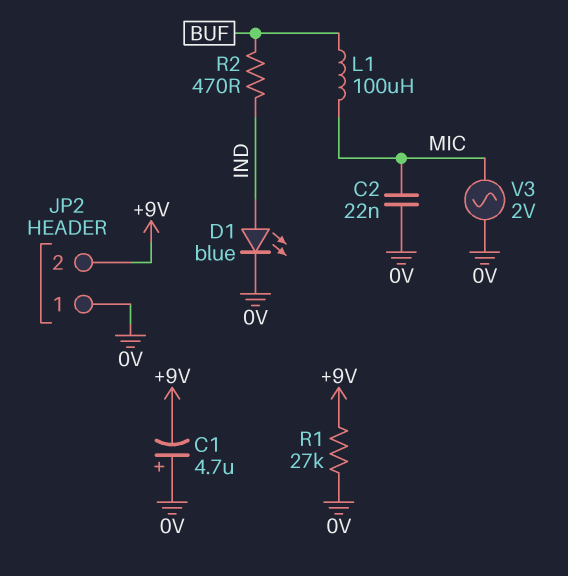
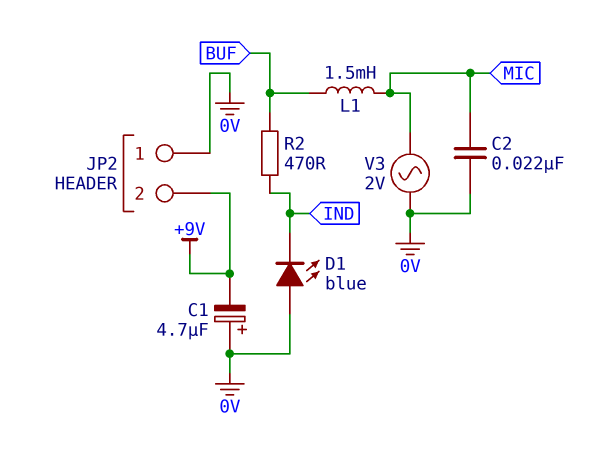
D1: LED blue (A IND, K 0V) -> LED blue (A 0V, K IND)
L1: 100uH (BUF, MIC) -> 1.5mH (BUF, MIC)
R1: 27k (+9V, 0V) -> none

